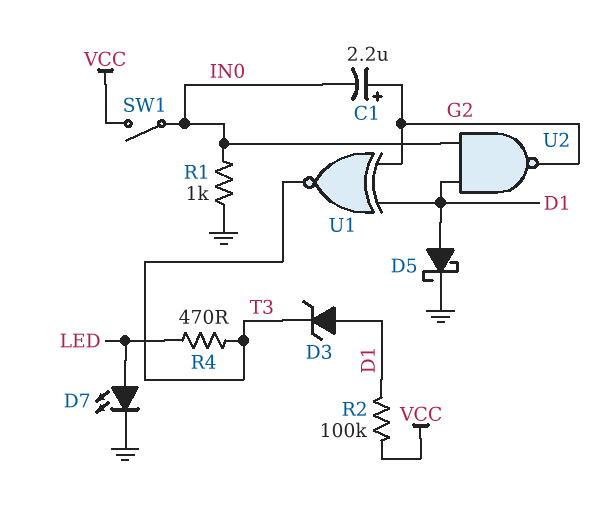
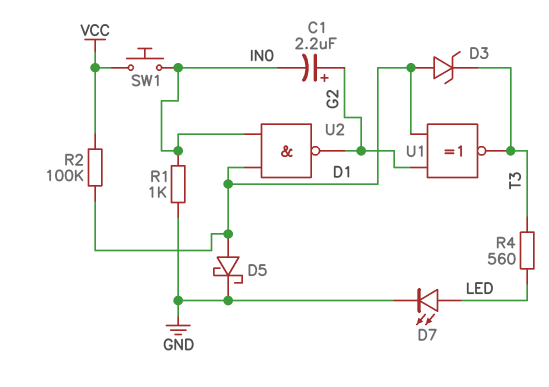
R4: 470 (LED, T3) -> 560 (LED, T3)
SW1: switch (IN0, VCC) -> button (IN0, VCC)

